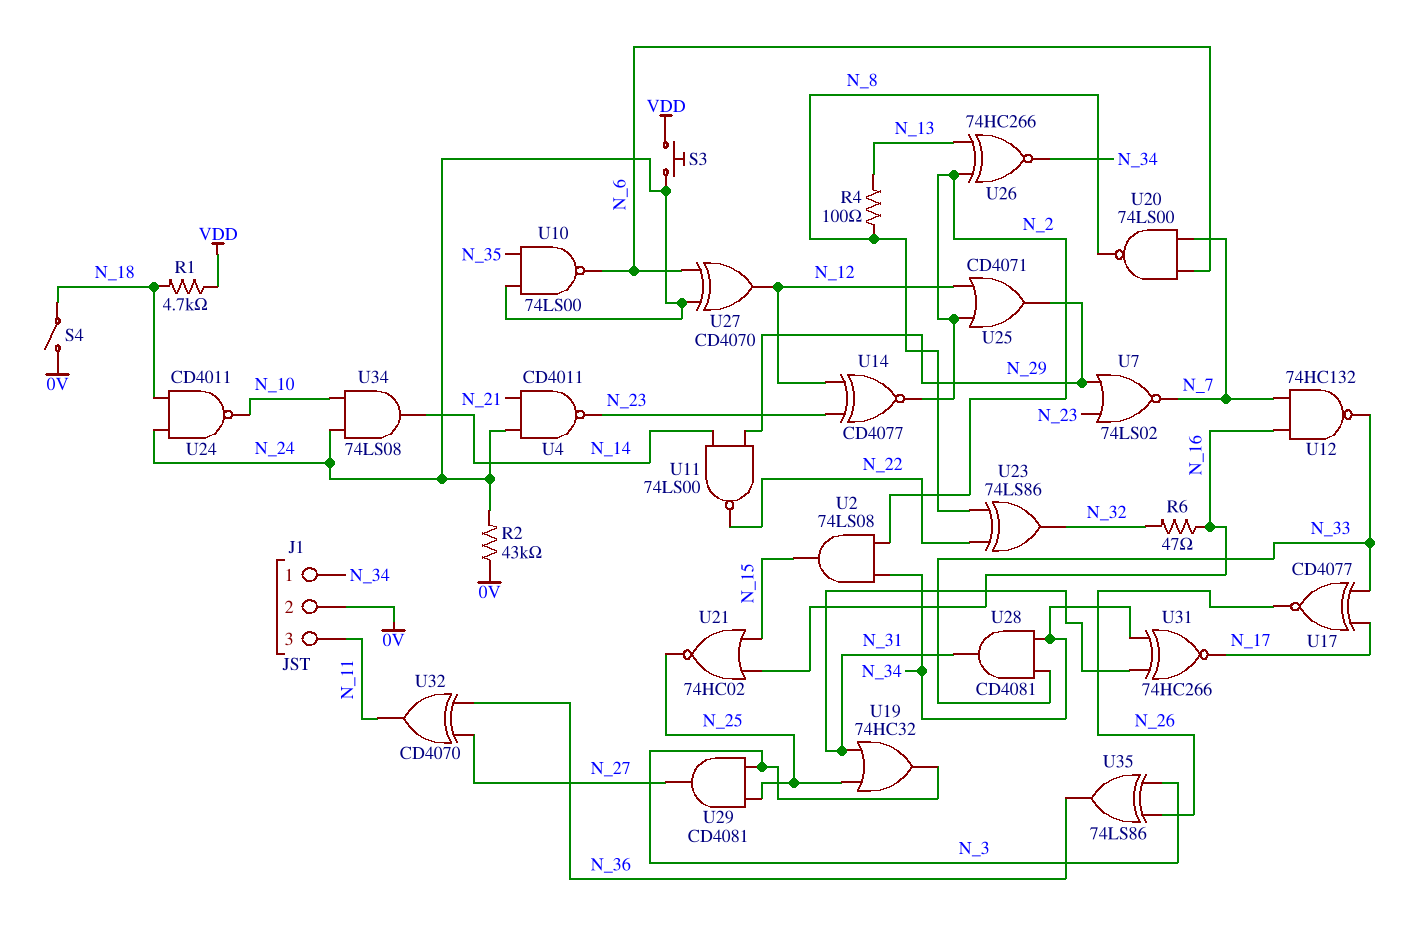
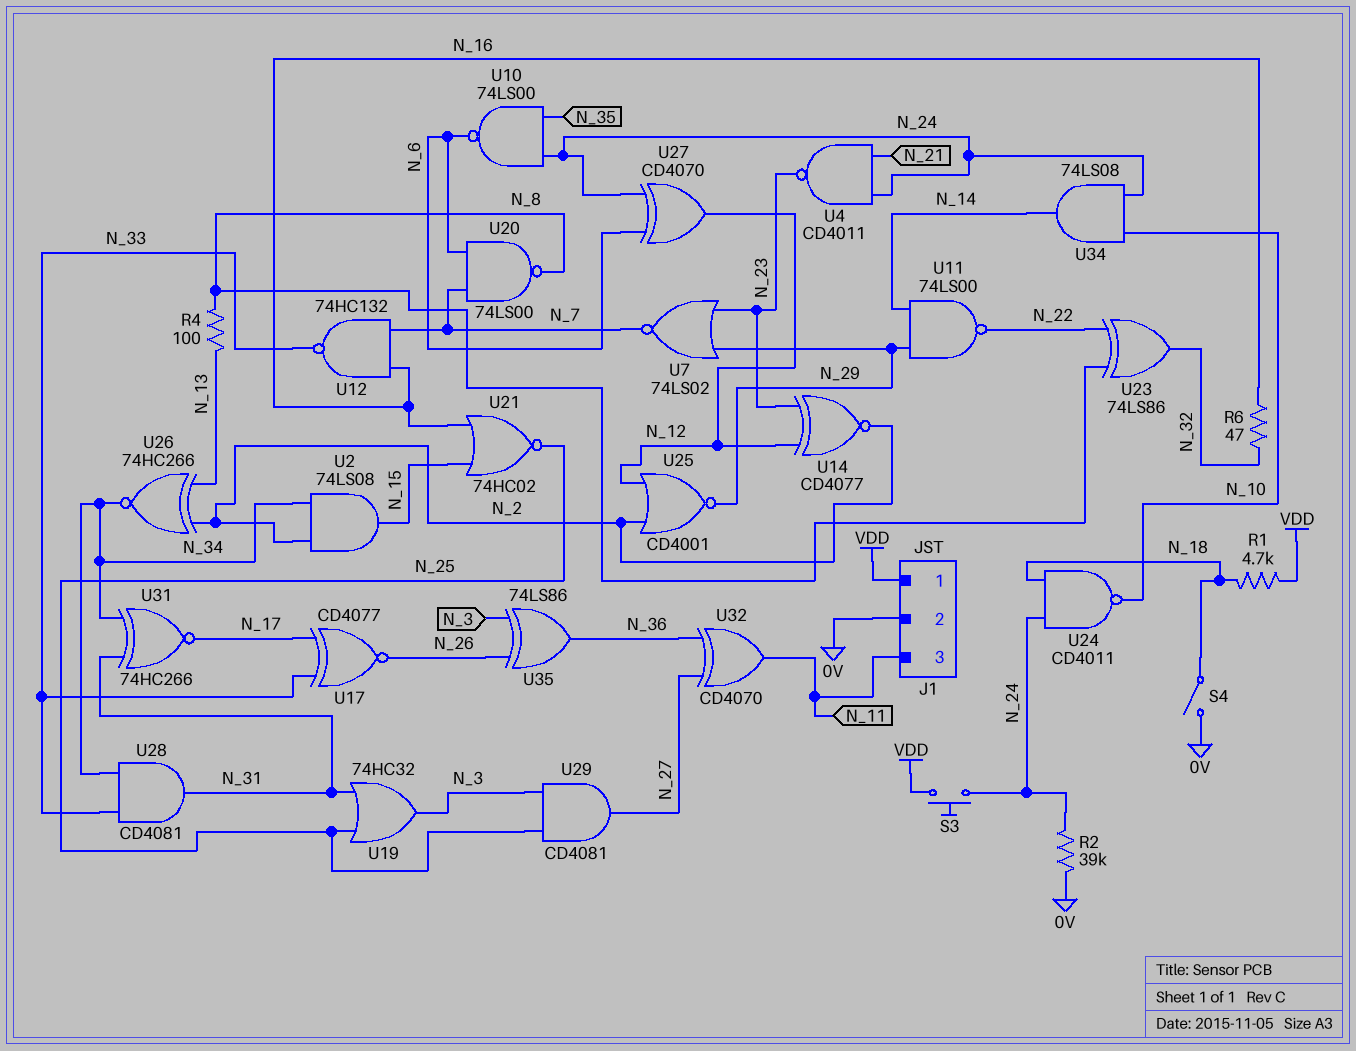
J1 pin 1: N_34 -> VDD
R2: 43k (0V, N_24) -> 39k (0V, N_24)
U25: OR CD4071 (in N_2, in N_12, out N_29) -> NOR CD4001 (in N_2, in N_12, out N_29)

